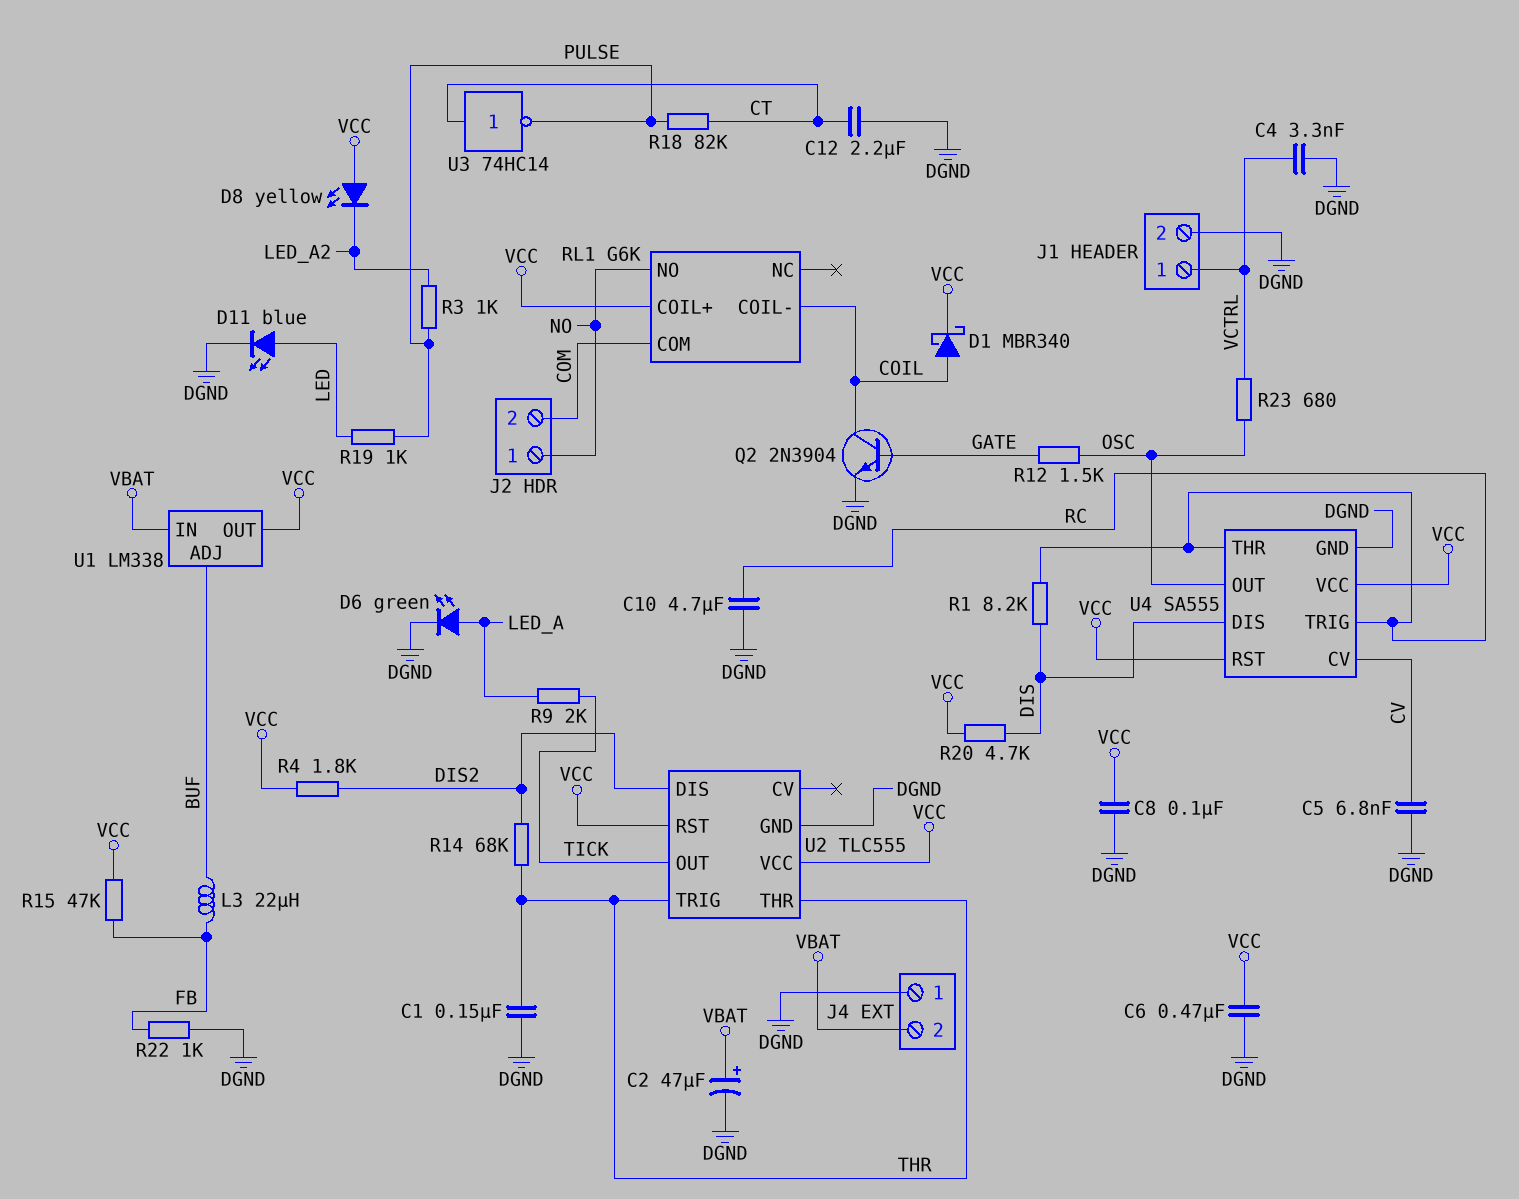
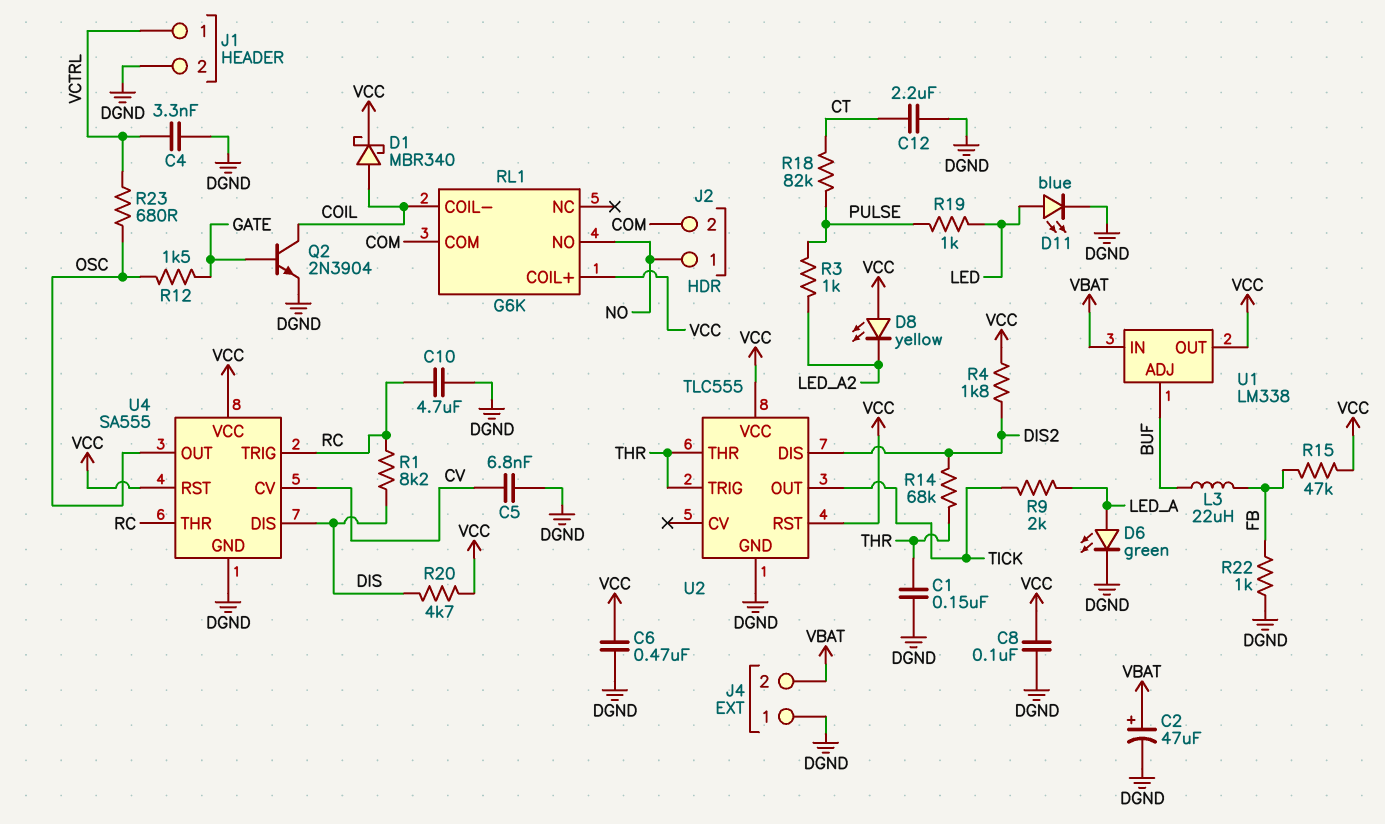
U3: NOT 74HC14 (in CT, out PULSE) -> none

